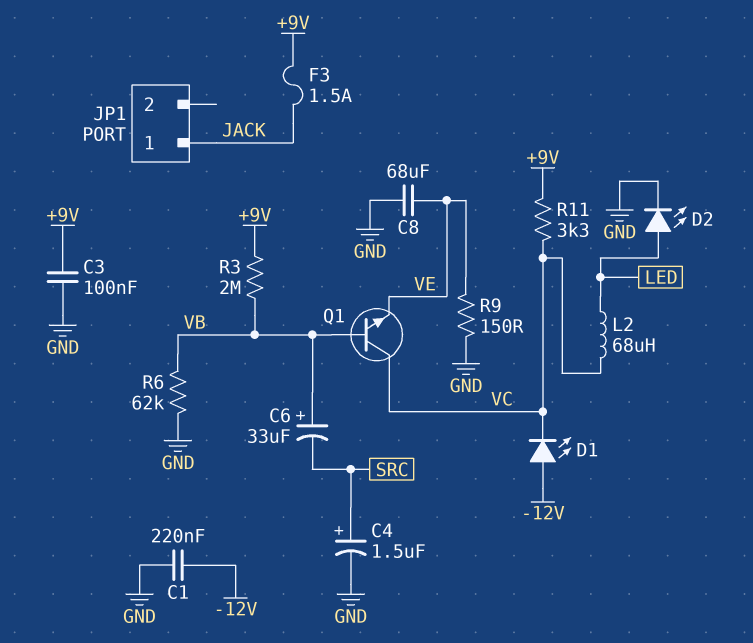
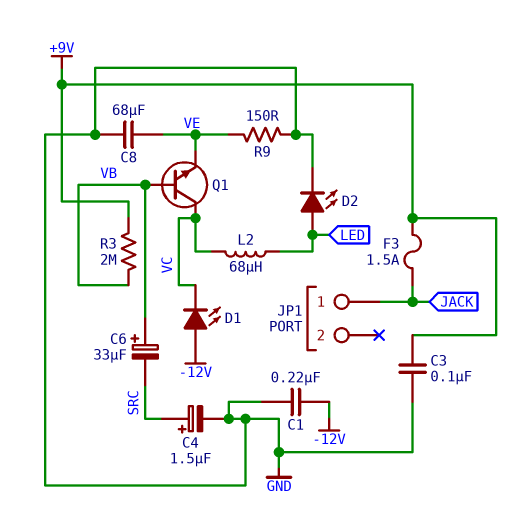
R6: 62k (GND, VB) -> none
R11: 3.3k (+9V, VC) -> none

